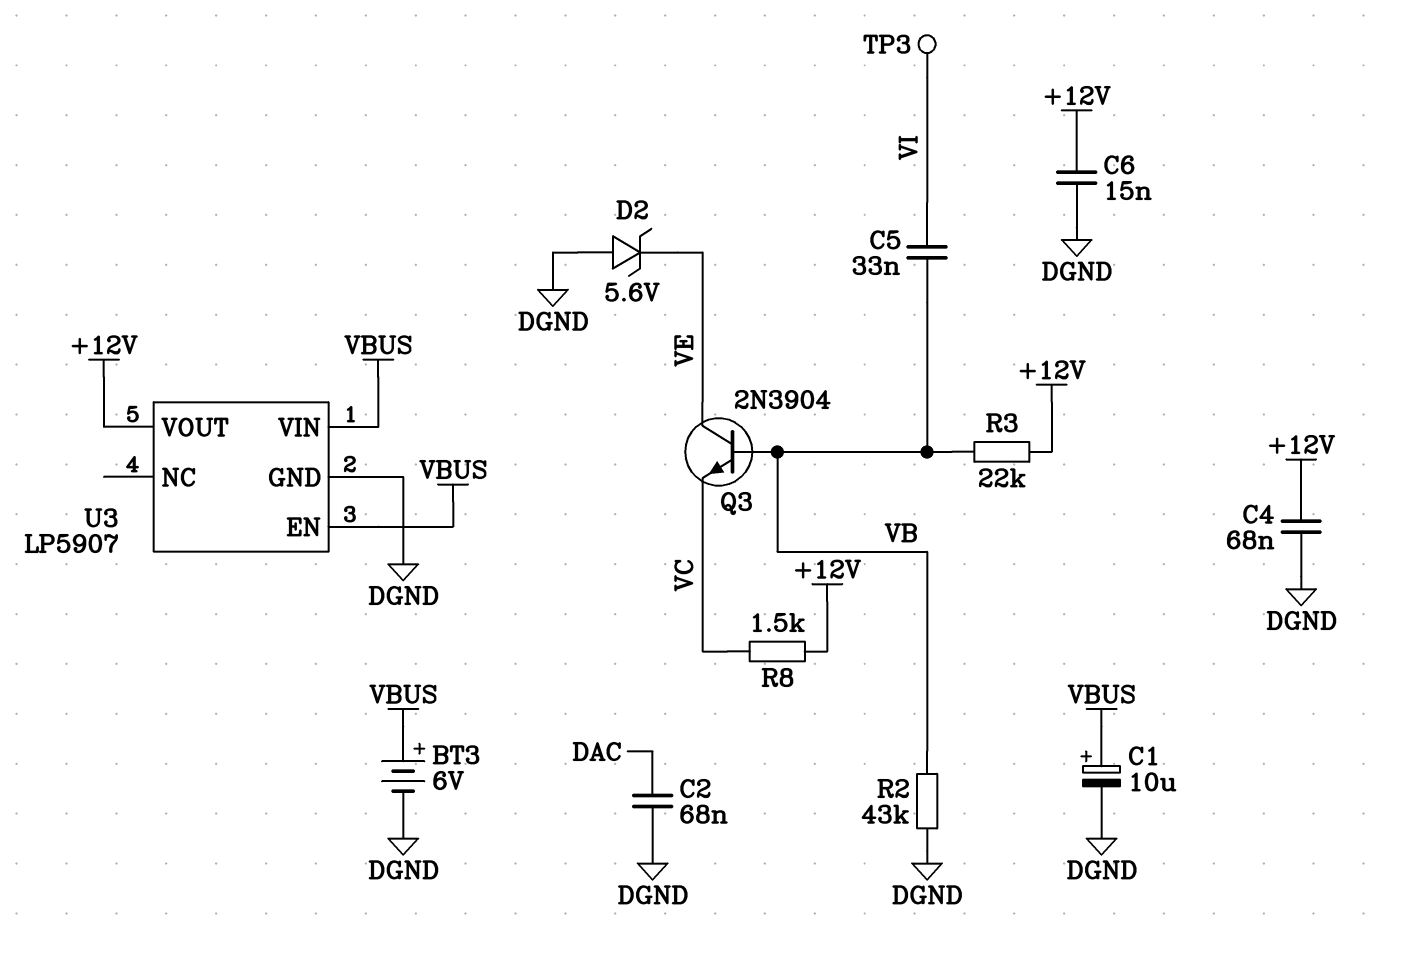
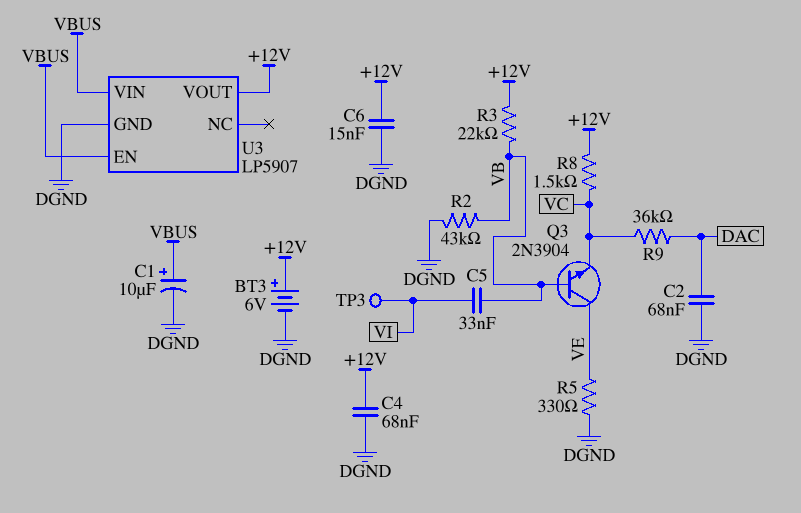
BT3: 6V (plus VBUS, minus DGND) -> 6V (plus +12V, minus DGND)
D2: zener 5.6V (A DGND, K VE) -> none
R5: none -> 330 (DGND, VE)
R9: none -> 36k (DAC, VC)

